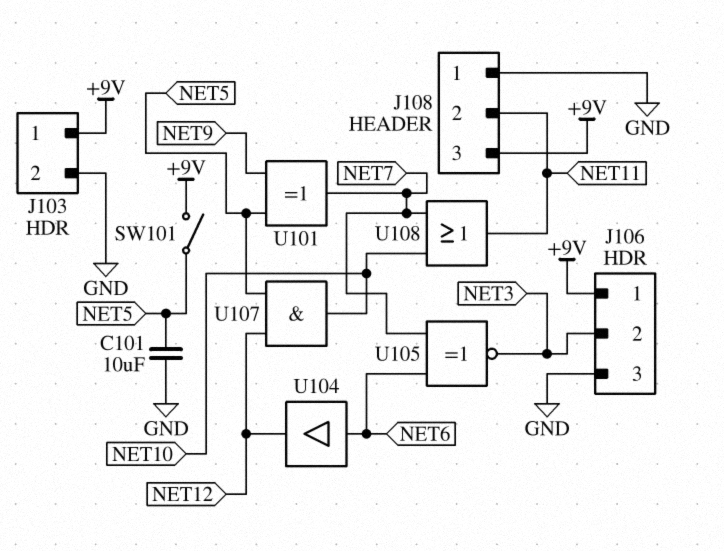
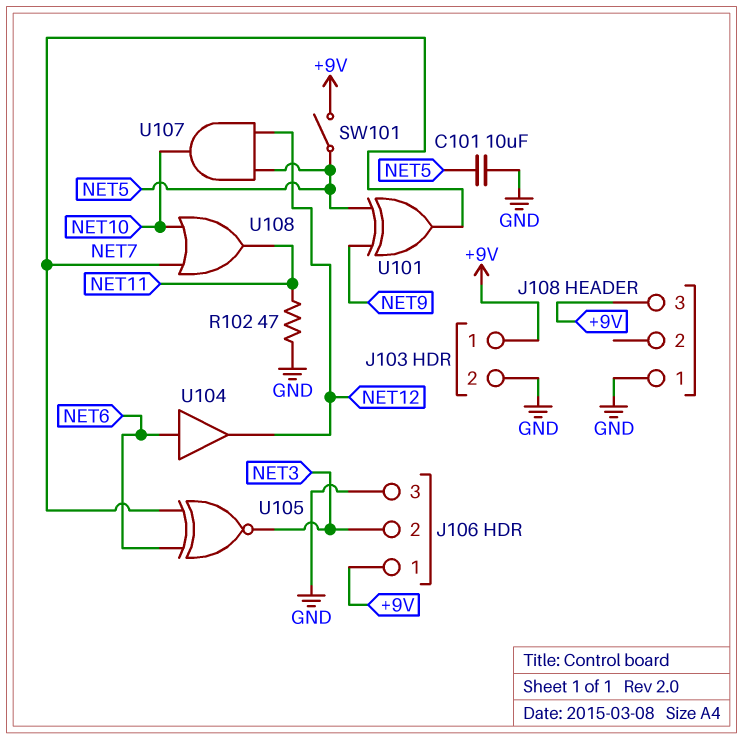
J108 pin 2: NET11 -> none
R102: none -> 47 (GND, NET11)

